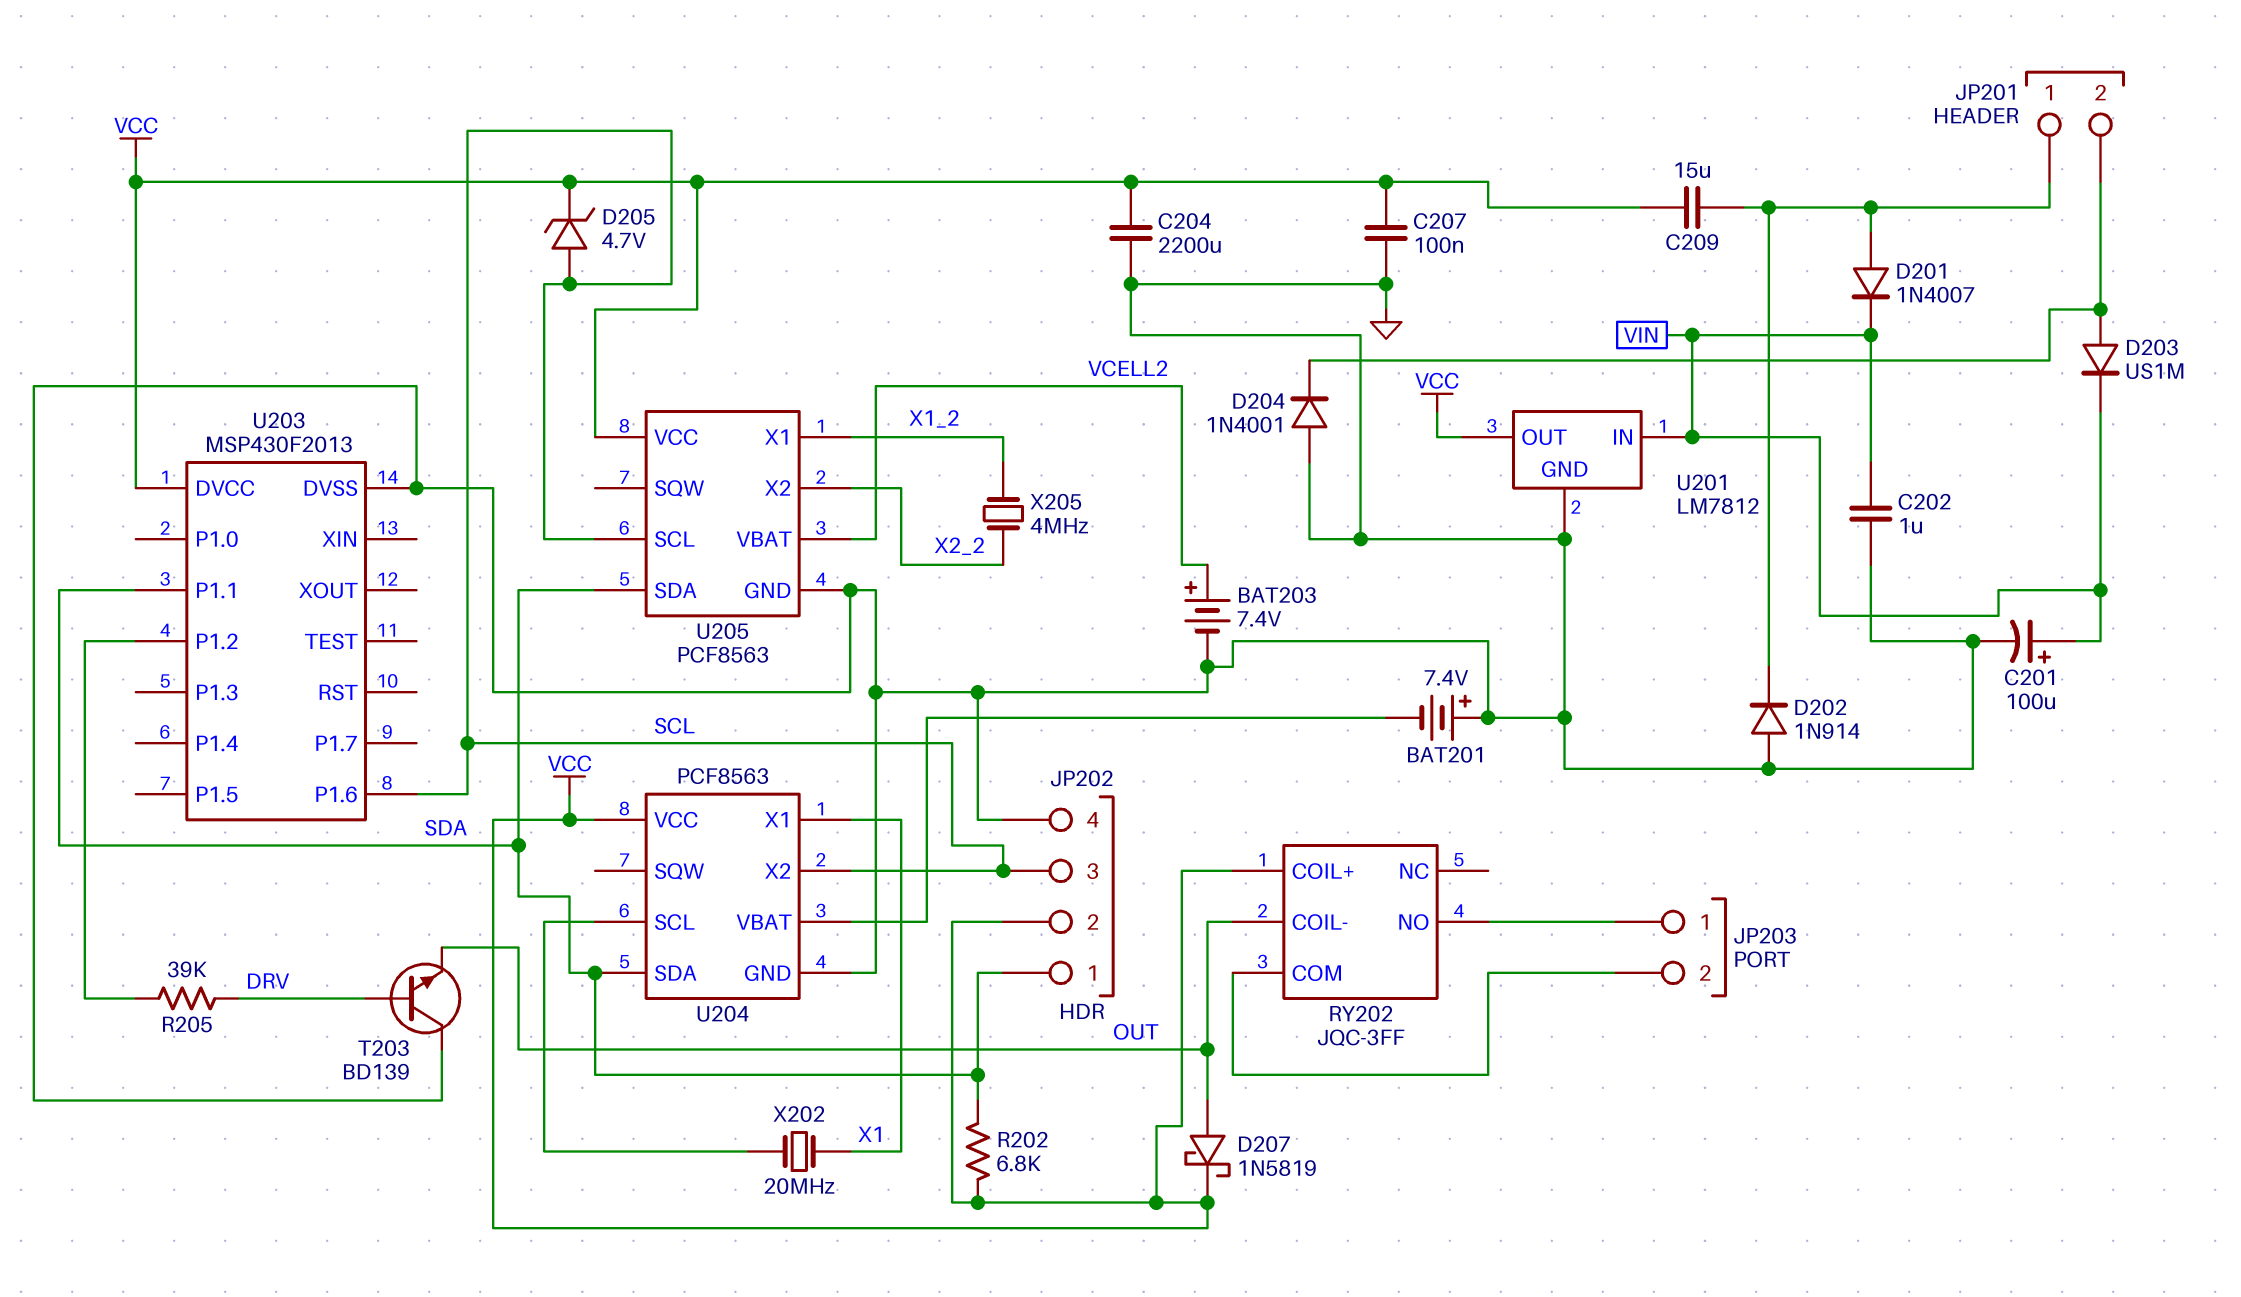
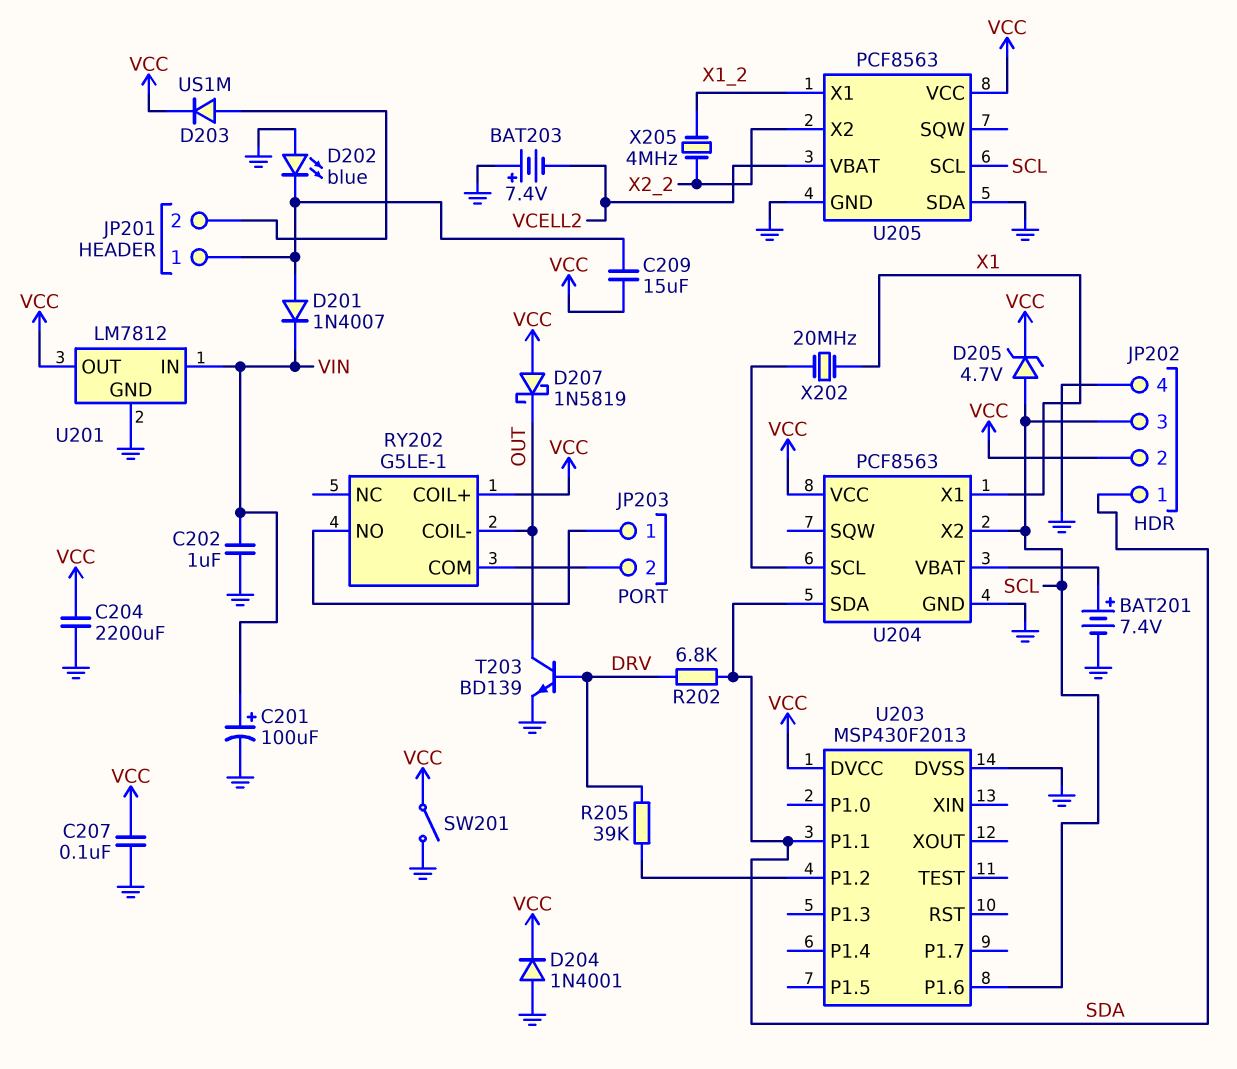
BAT201: 7.4V (plus GND, minus U204/VBAT) -> 7.4V (plus U204/VBAT, minus GND)
BAT203: 7.4V (plus VCELL2, minus GND) -> 7.4V (plus GND, minus VCELL2)
D202: diode 1N914 (A GND, K JP201/1) -> LED blue (A GND, K JP201/1)
D203: diode US1M (A JP201/2, K VIN) -> diode US1M (A JP201/2, K VCC)
D204: diode 1N4001 (A GND, K JP201/2) -> diode 1N4001 (A GND, K VCC)
D207: schottky 1N5819 (A OUT, K VCC) -> schottky 1N5819 (A VCC, K OUT)
R202: 6.8k (SDA, VCC) -> 6.8k (DRV, SDA)
RY202: JQC-3FF -> G5LE-1
SW201: none -> switch (GND, VCC)
T203: NPN BD139 (B DRV, C GND, E OUT) -> NPN BD139 (B DRV, C OUT, E GND)
U205 pin SDA: SDA -> GND

